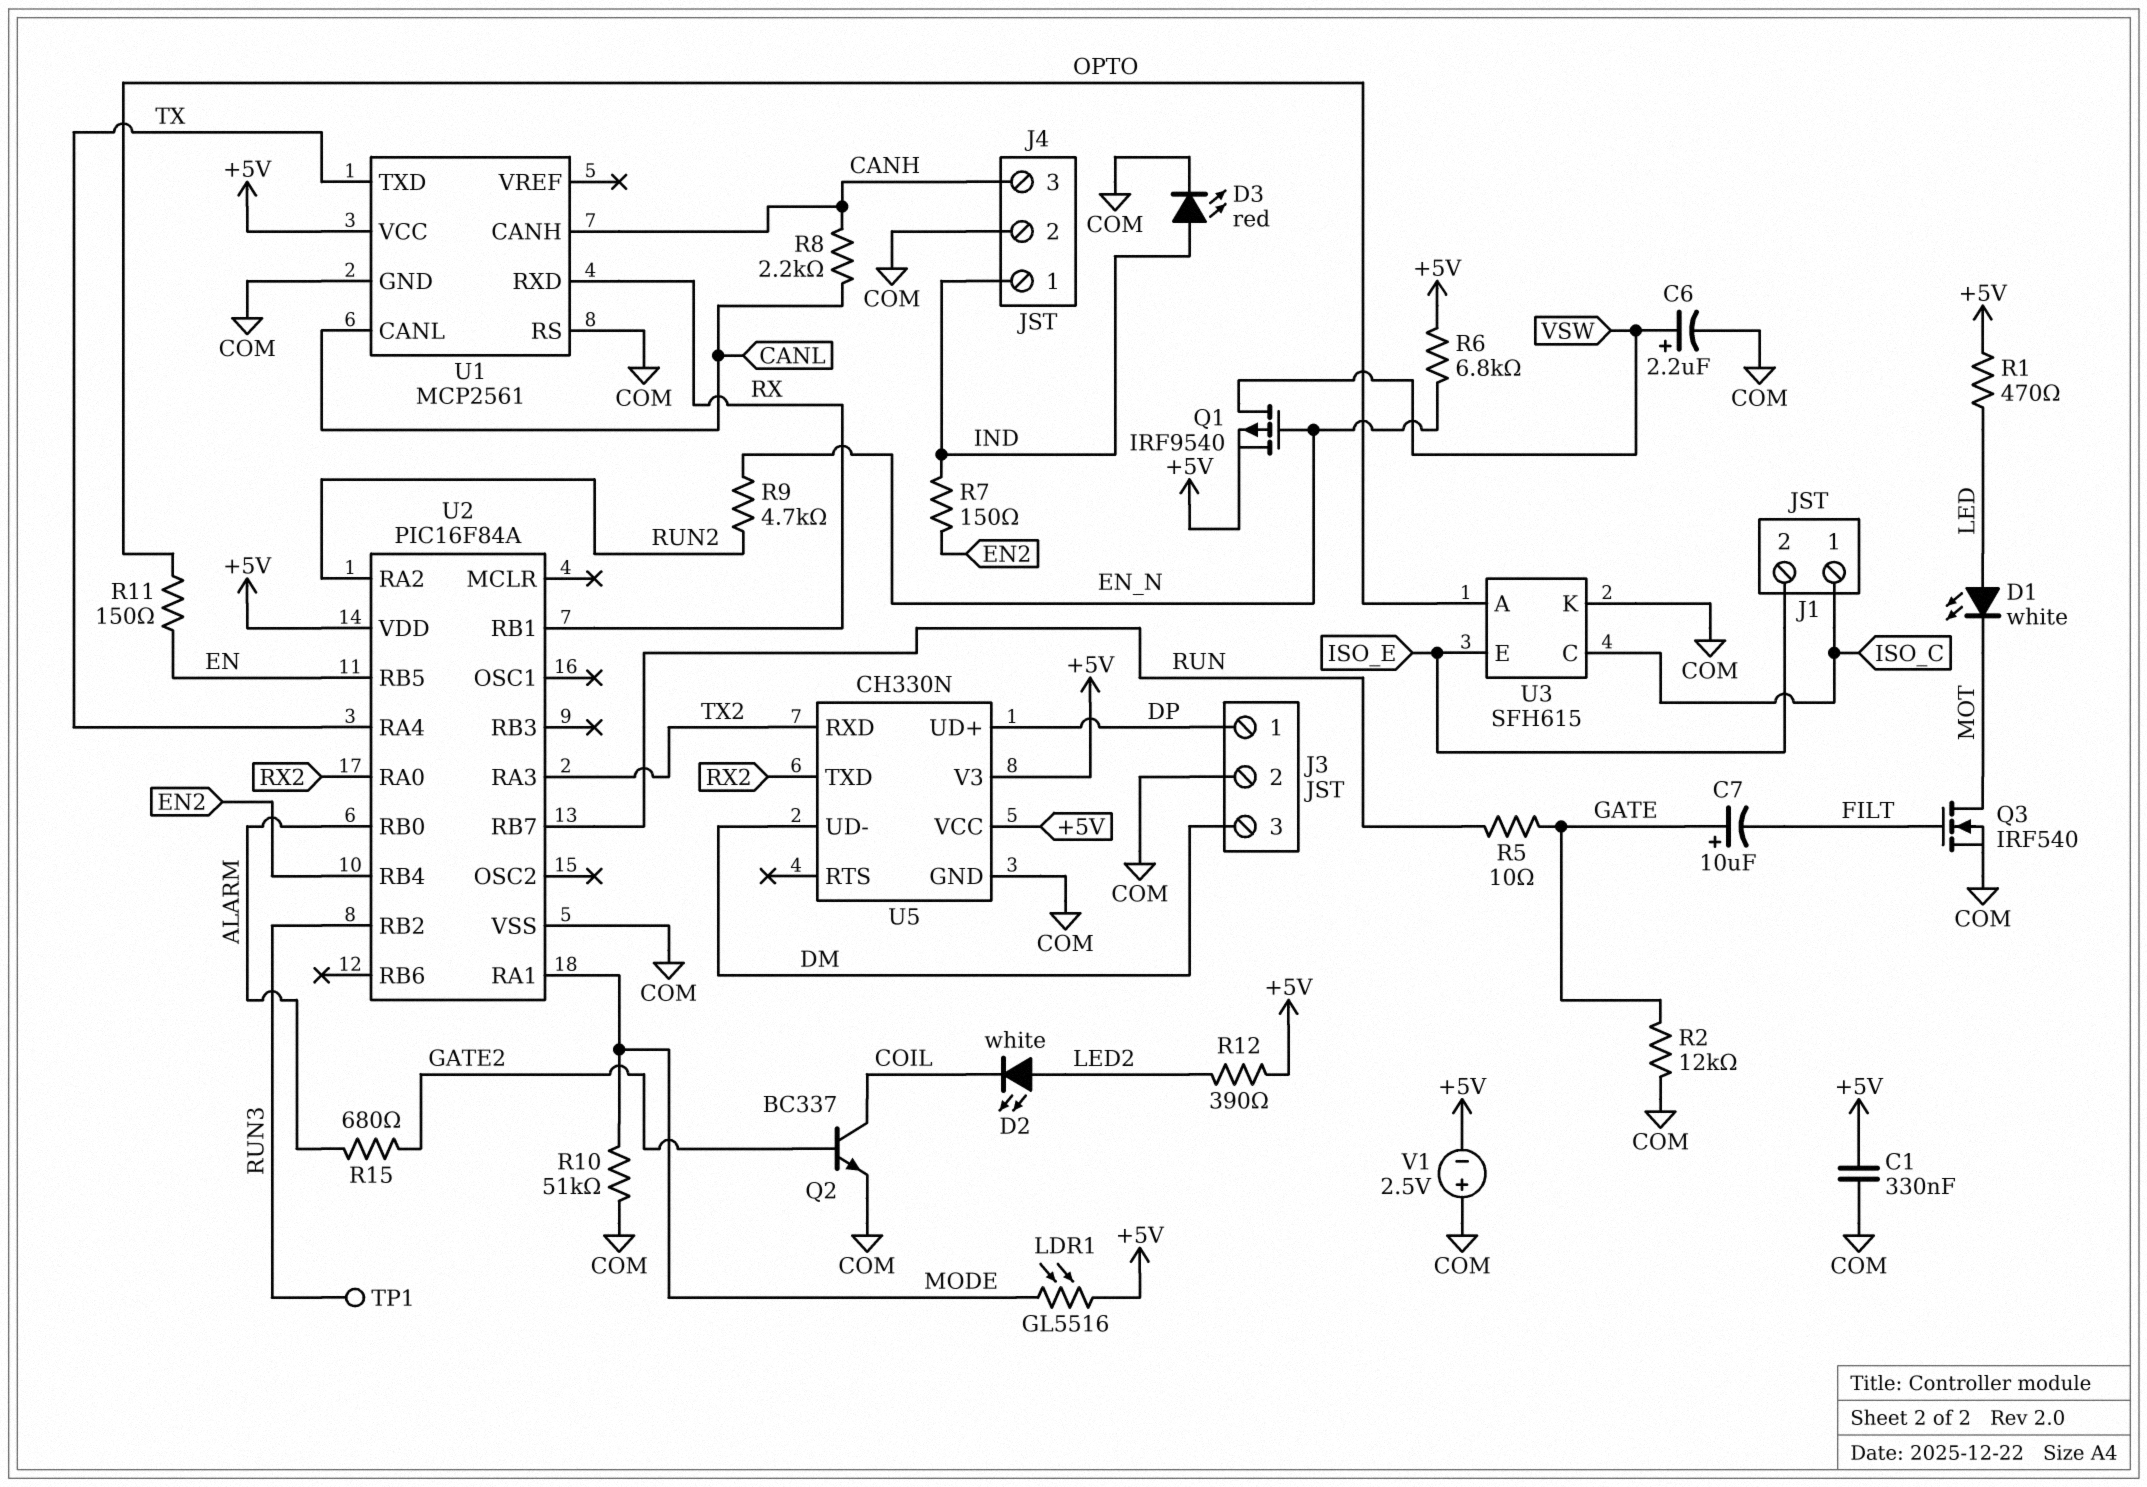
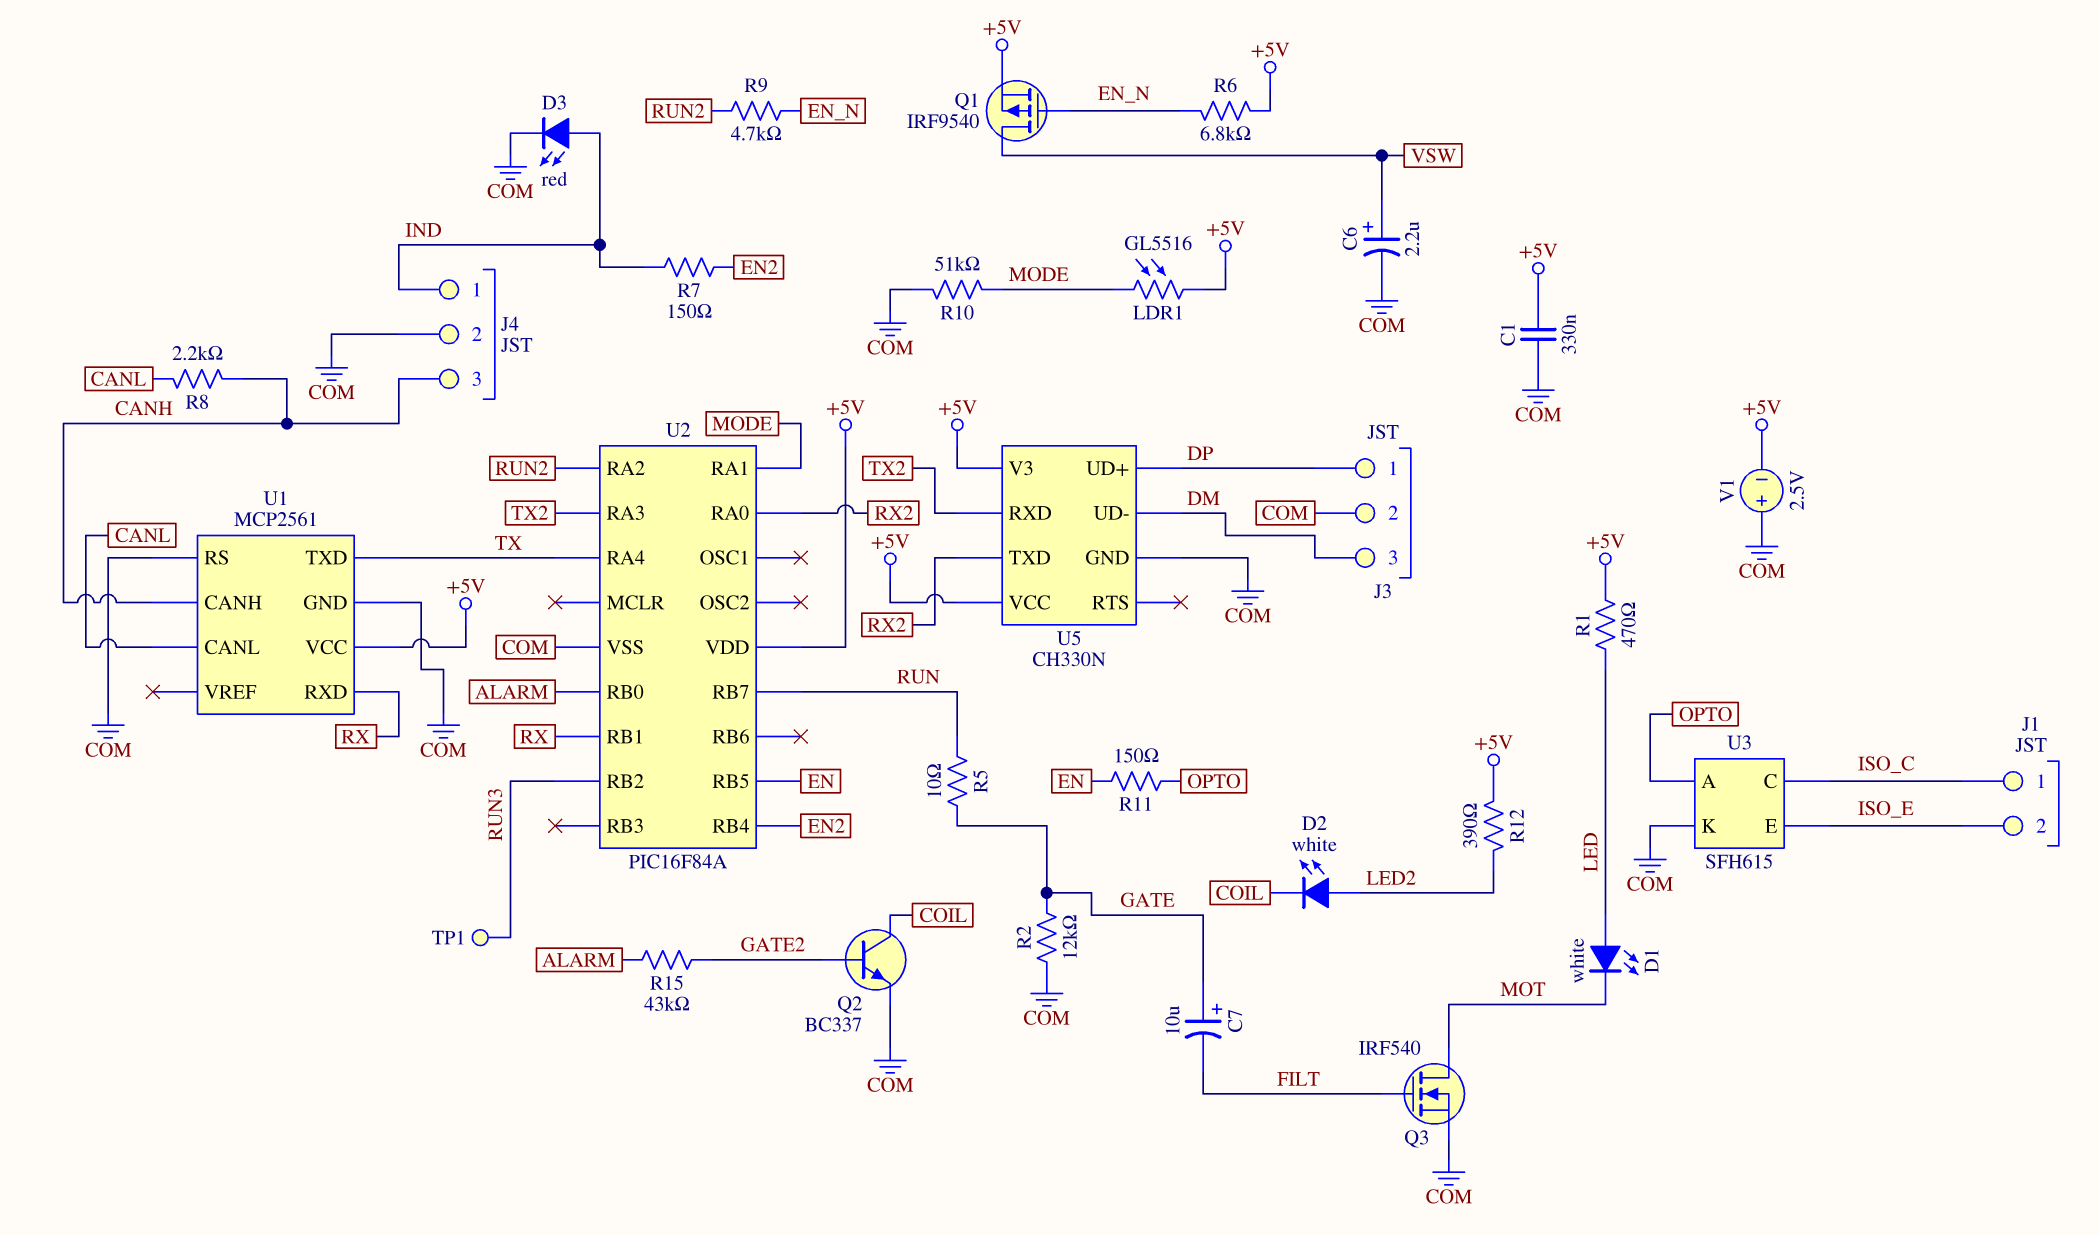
R15: 680 (ALARM, GATE2) -> 43k (ALARM, GATE2)

